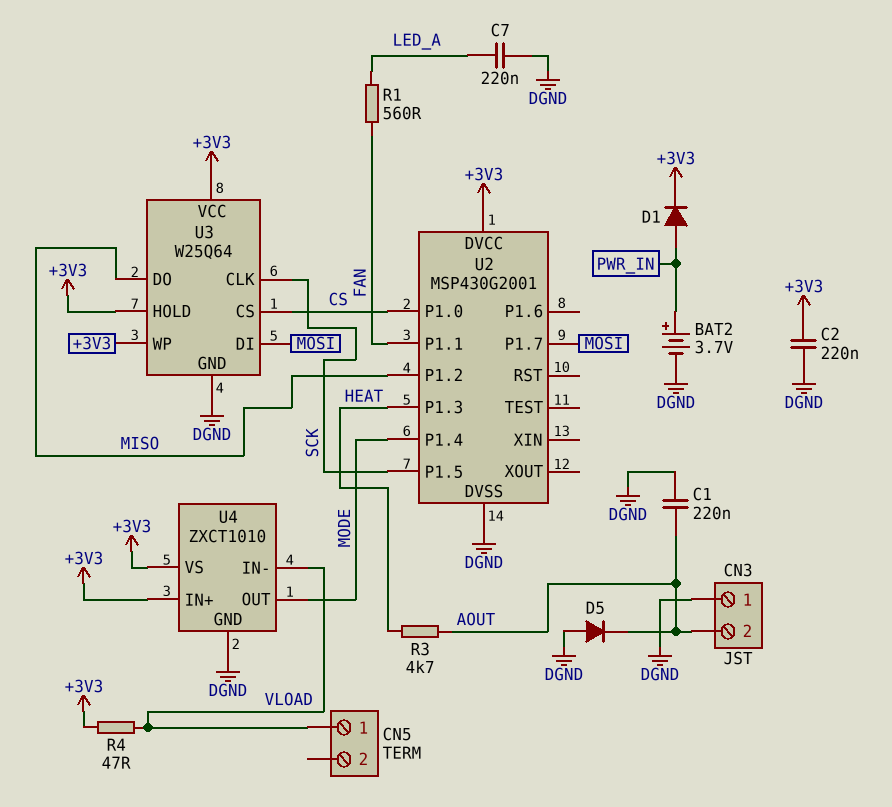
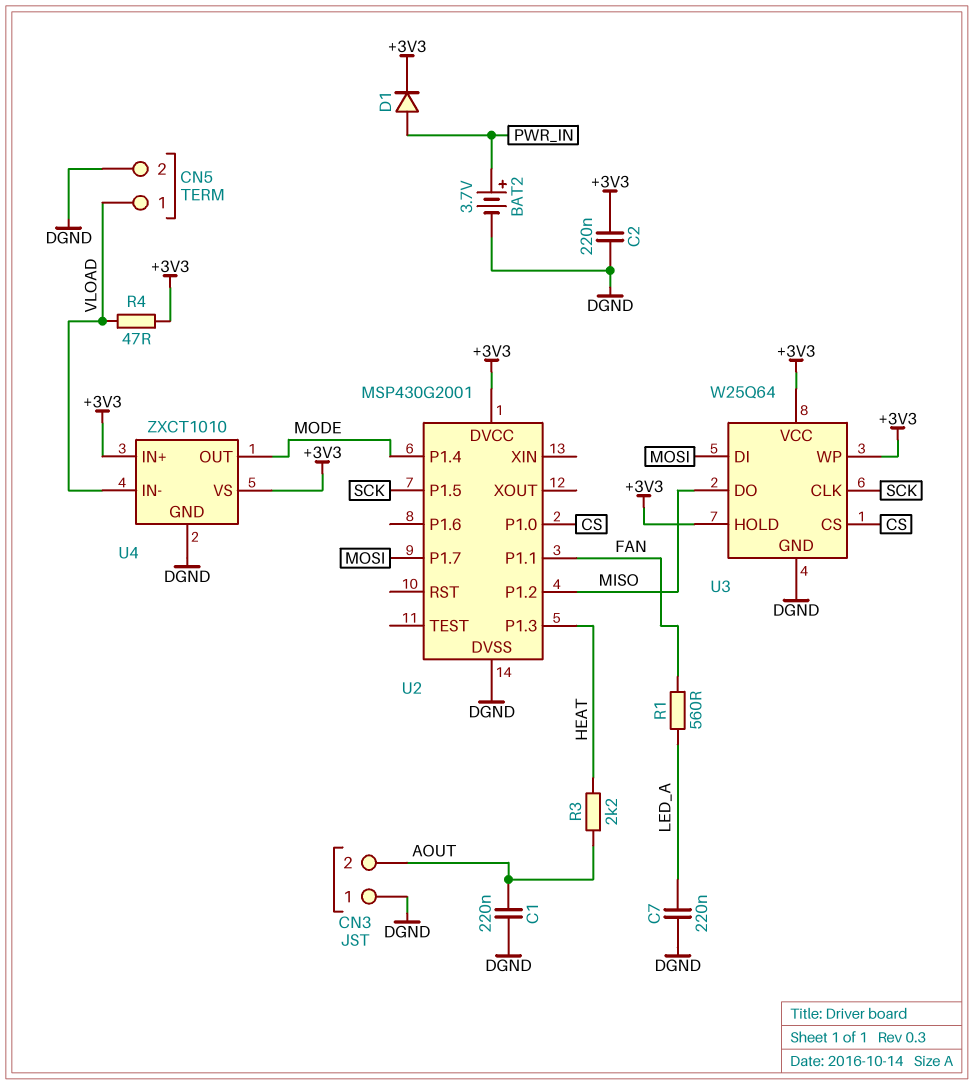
CN5 pin 2: none -> DGND
D5: diode (A DGND, K AOUT) -> none
R3: 4.7k (AOUT, HEAT) -> 2.2k (AOUT, HEAT)

